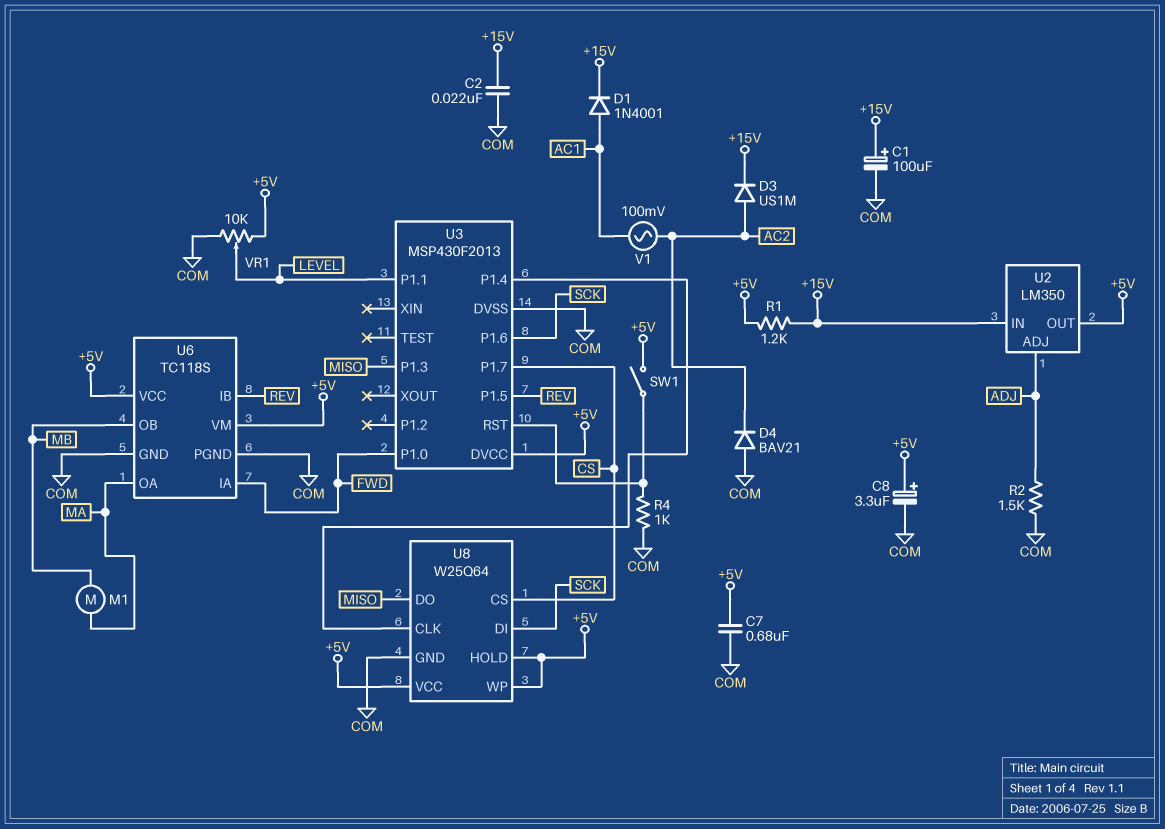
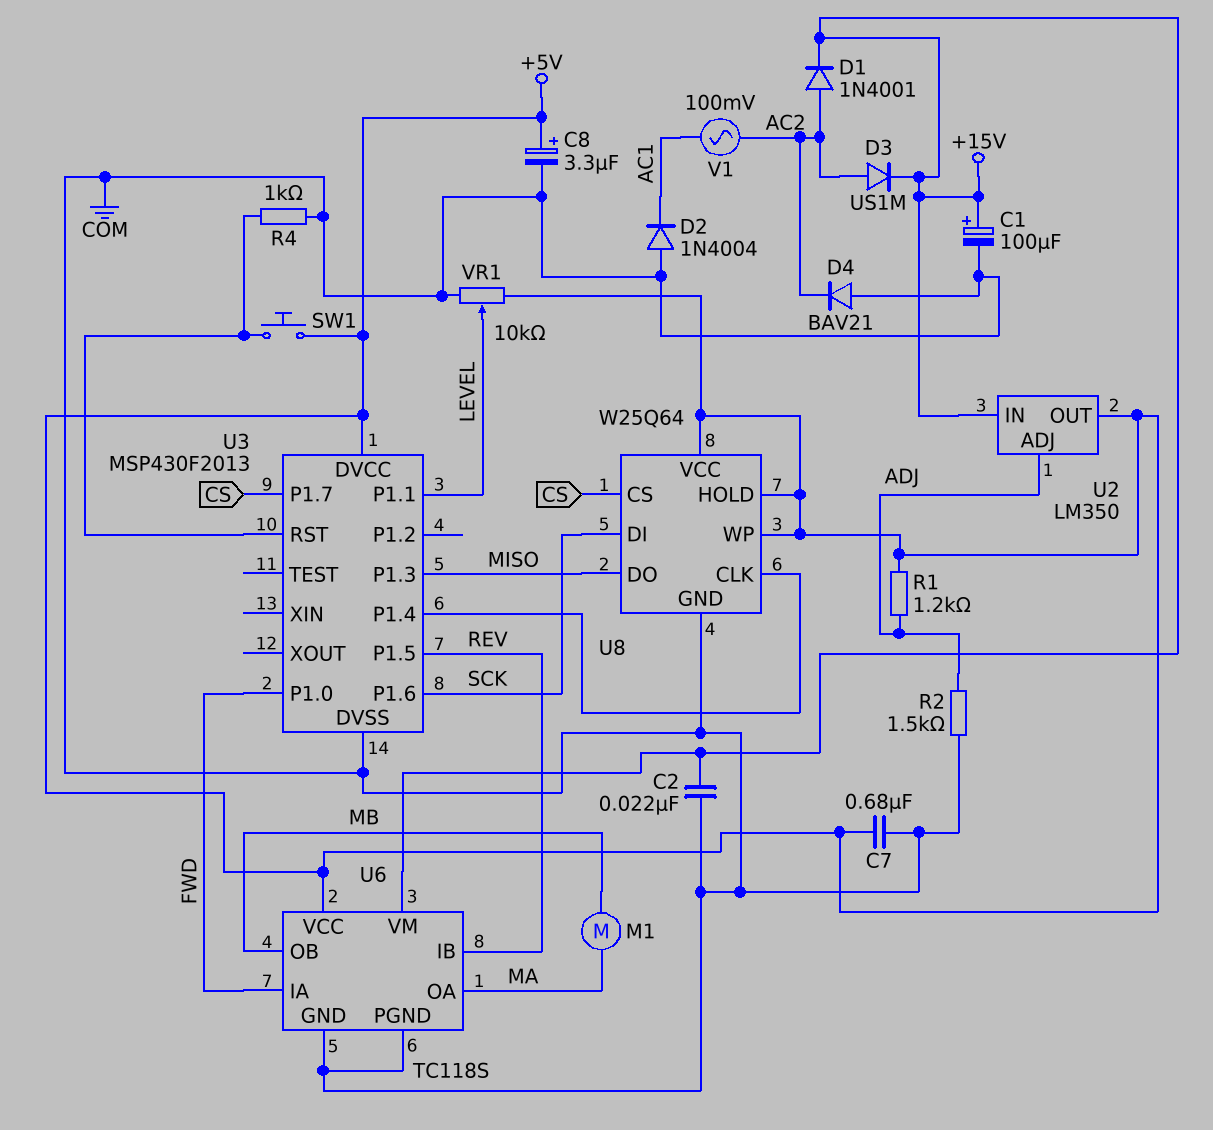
D1: diode 1N4001 (A AC1, K +15V) -> diode 1N4001 (A AC2, K +15V)
D2: none -> diode 1N4004 (A COM, K AC1)
R1: 1.2k (+5V, +15V) -> 1.2k (+5V, ADJ)
SW1: switch (+5V, U3/RST) -> button (+5V, U3/RST)
U6 pin VM: +5V -> +15V

